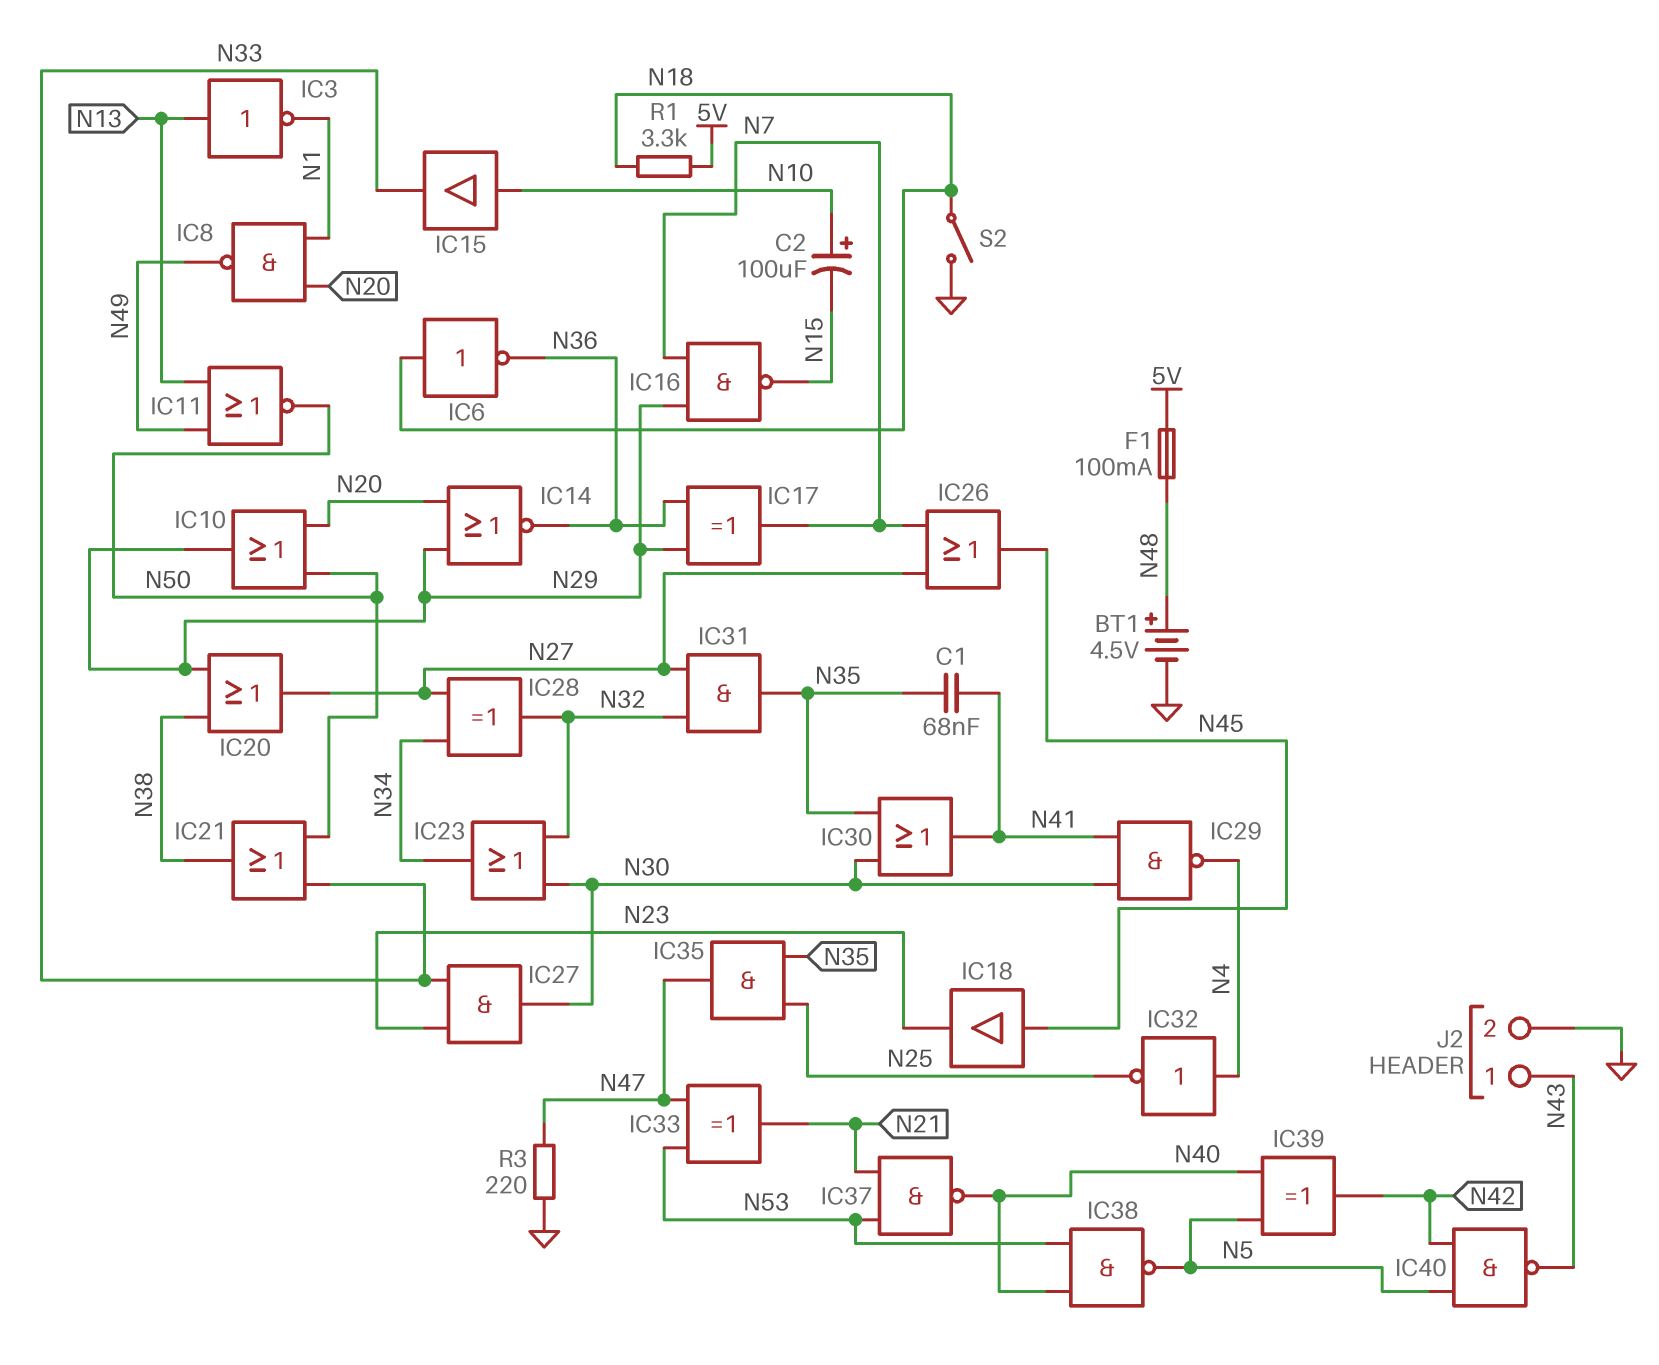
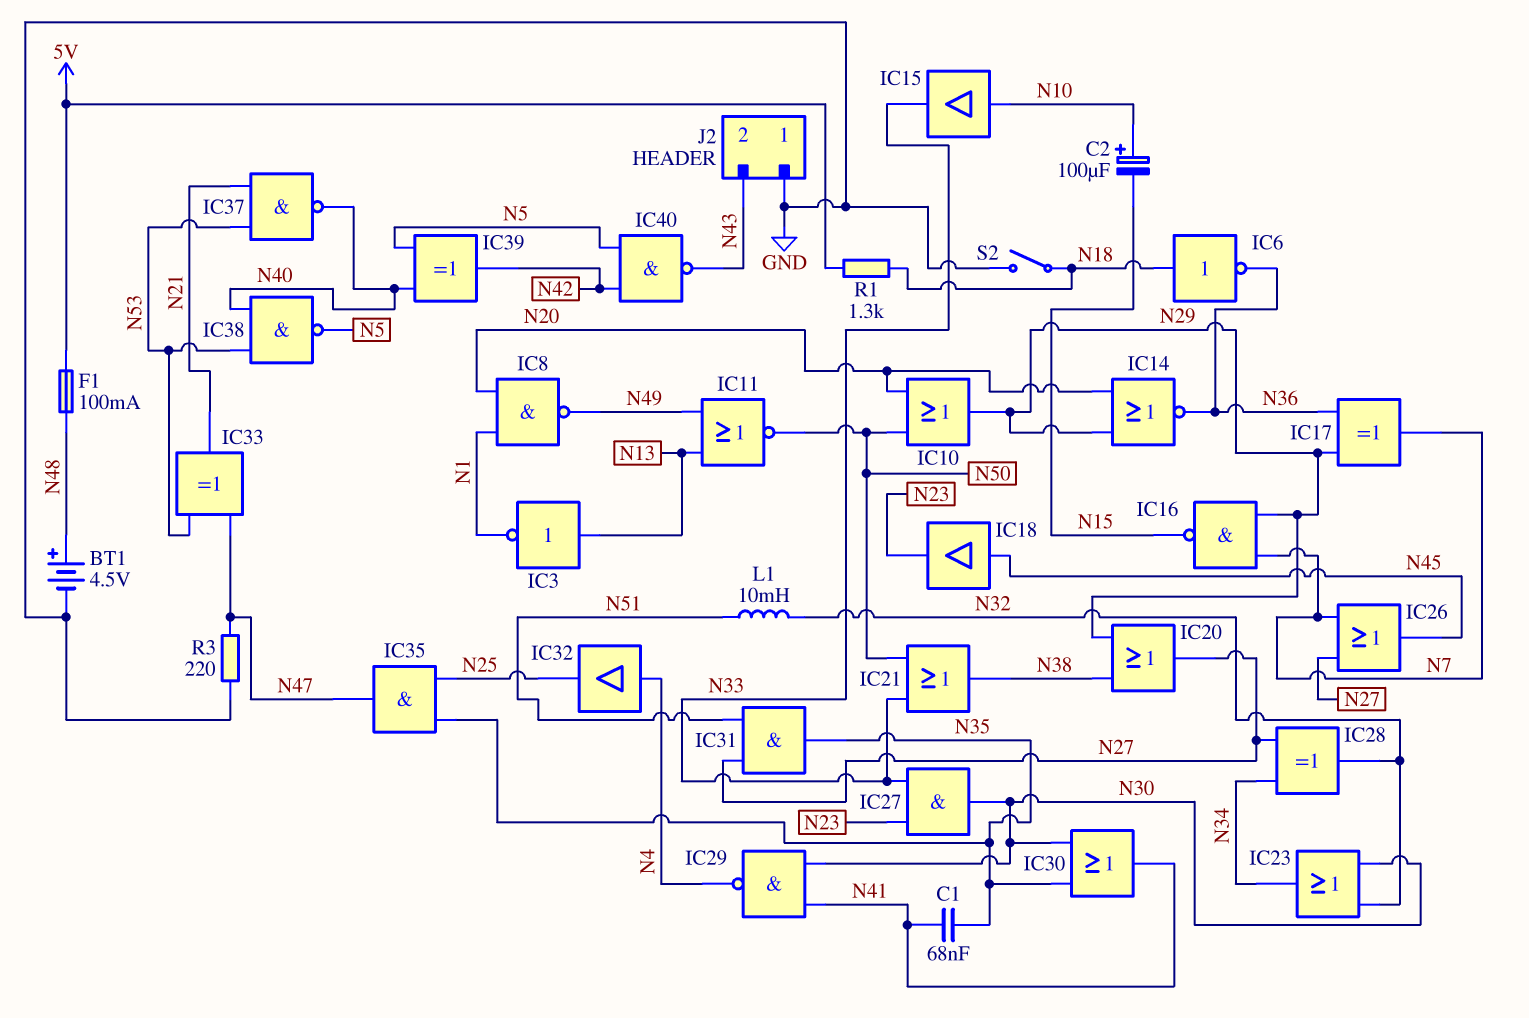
IC31: AND (in N27, in N32, out N35) -> AND (in N27, in N51, out N35)
IC32: NOT (in N4, out N25) -> buffer (in N4, out N25)
J2 pin 1: N43 -> GND
J2 pin 2: GND -> N43
L1: none -> 10mH (N32, N51)
R1: 3.3k (5V, N18) -> 1.3k (5V, N18)

